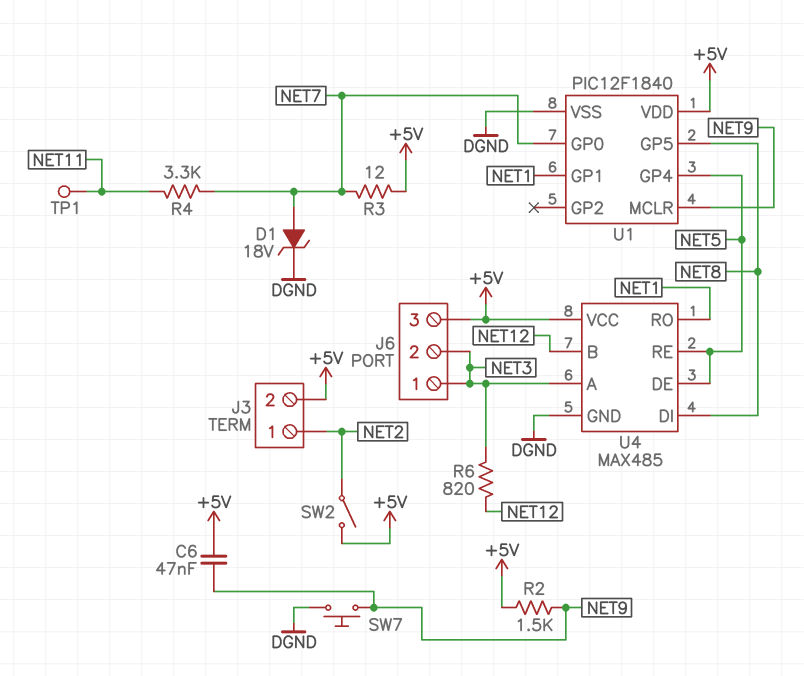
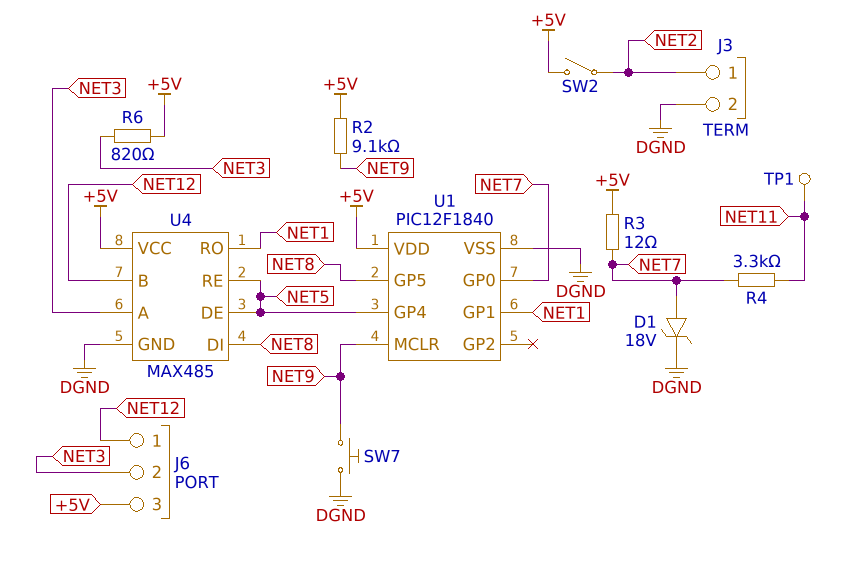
C6: 47nF (+5V, NET9) -> none
J3 pin 2: +5V -> DGND
J6 pin 1: NET3 -> NET12
R2: 1.5k (+5V, NET9) -> 9.1k (+5V, NET9)
R6: 820 (NET3, NET12) -> 820 (+5V, NET3)

